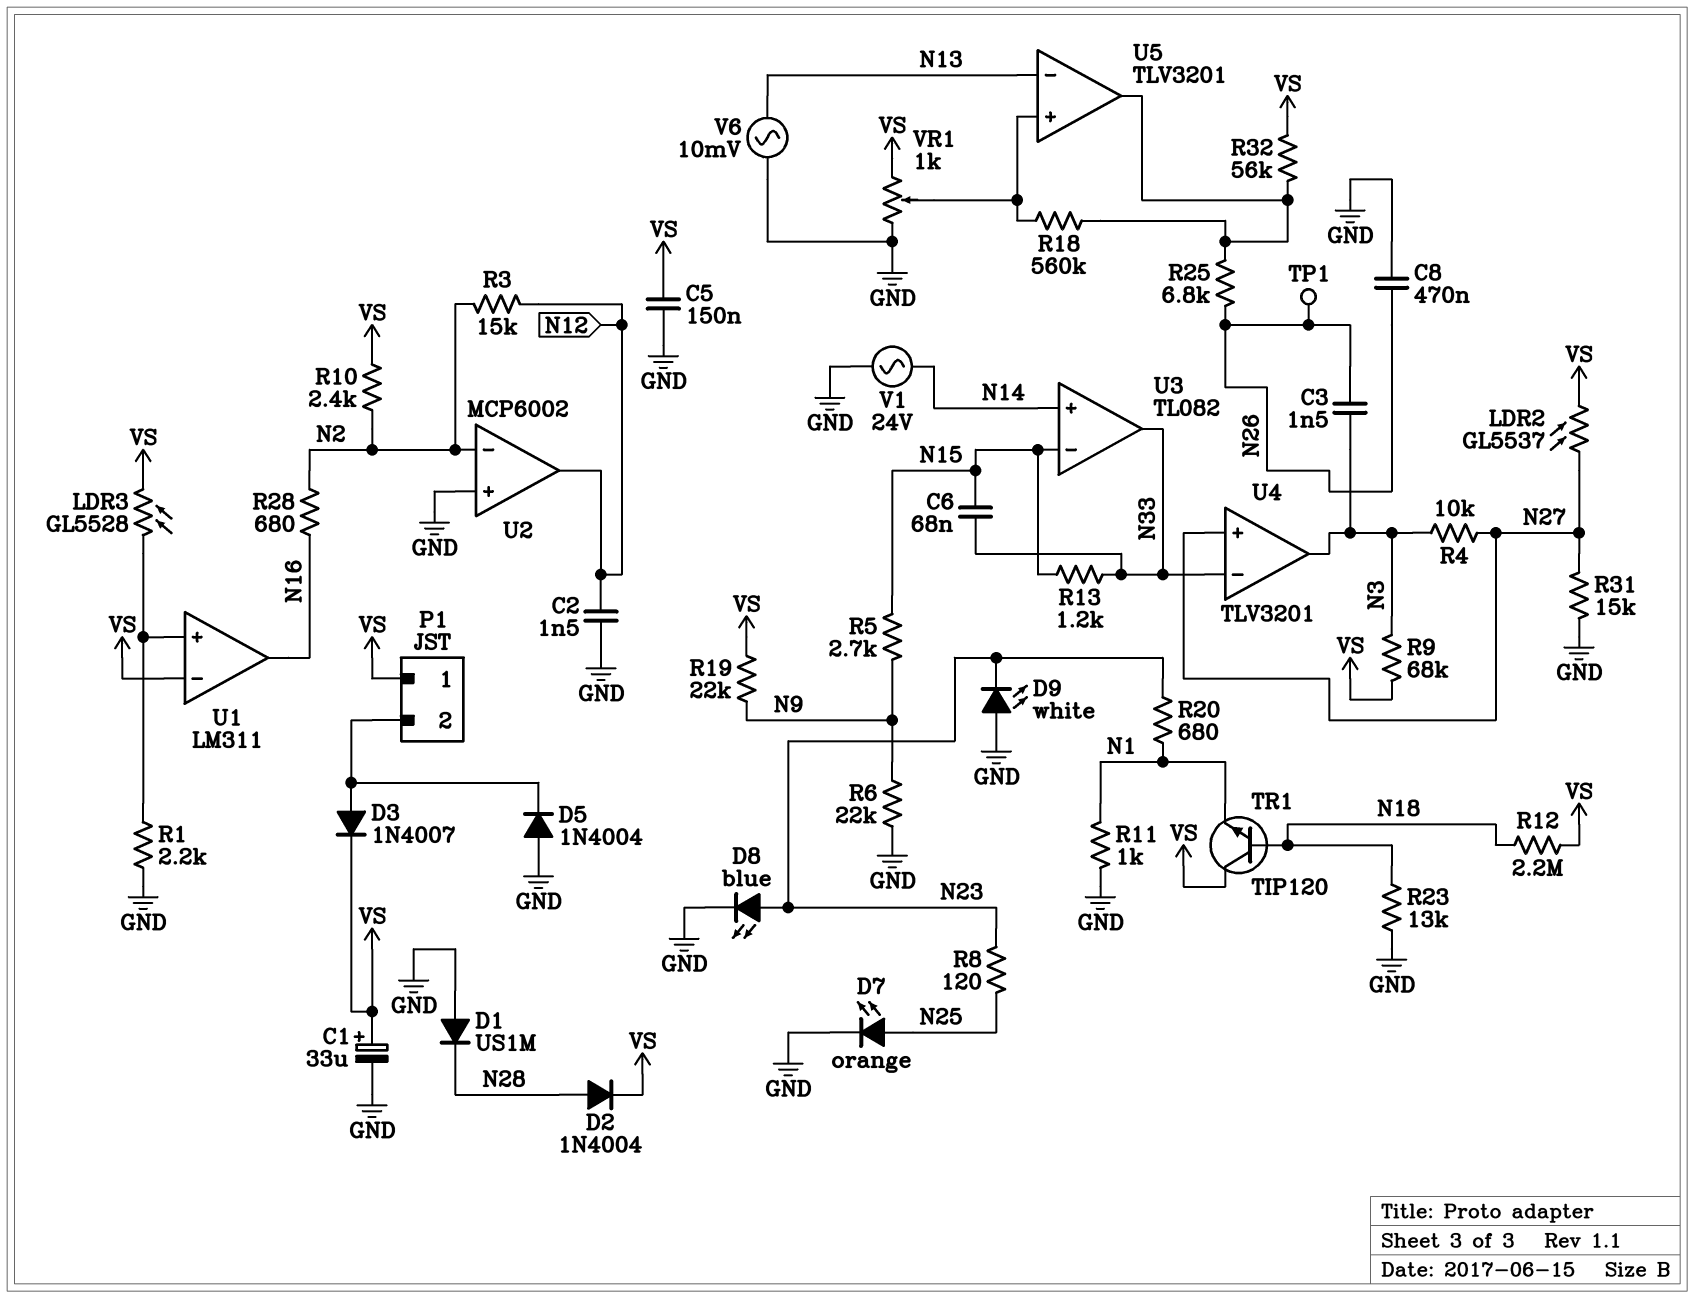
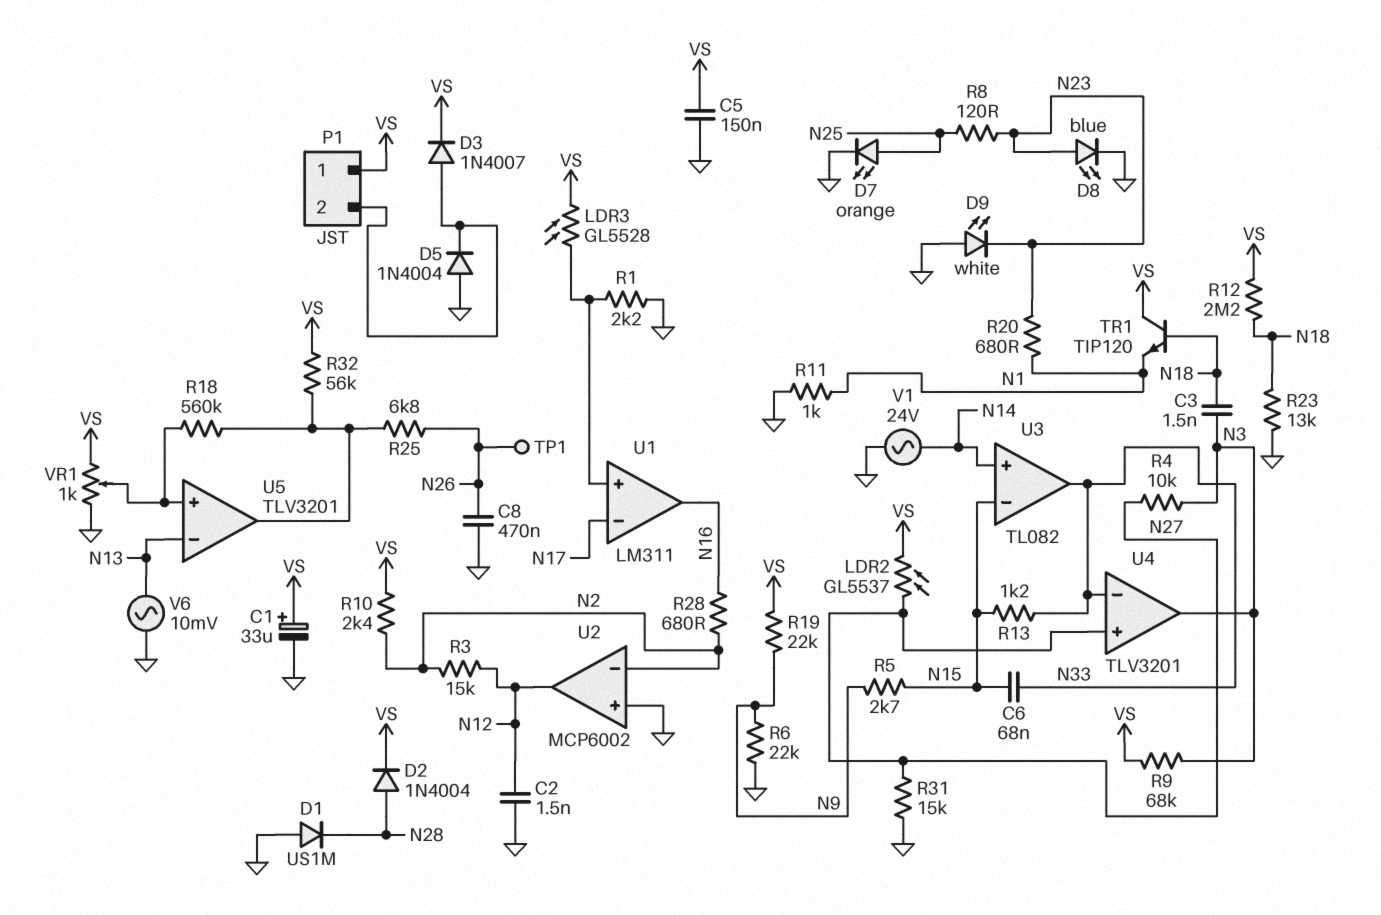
C3: 1.5nF (N3, N26) -> 1.5nF (N3, N18)
U1 pin in-: VS -> N17

